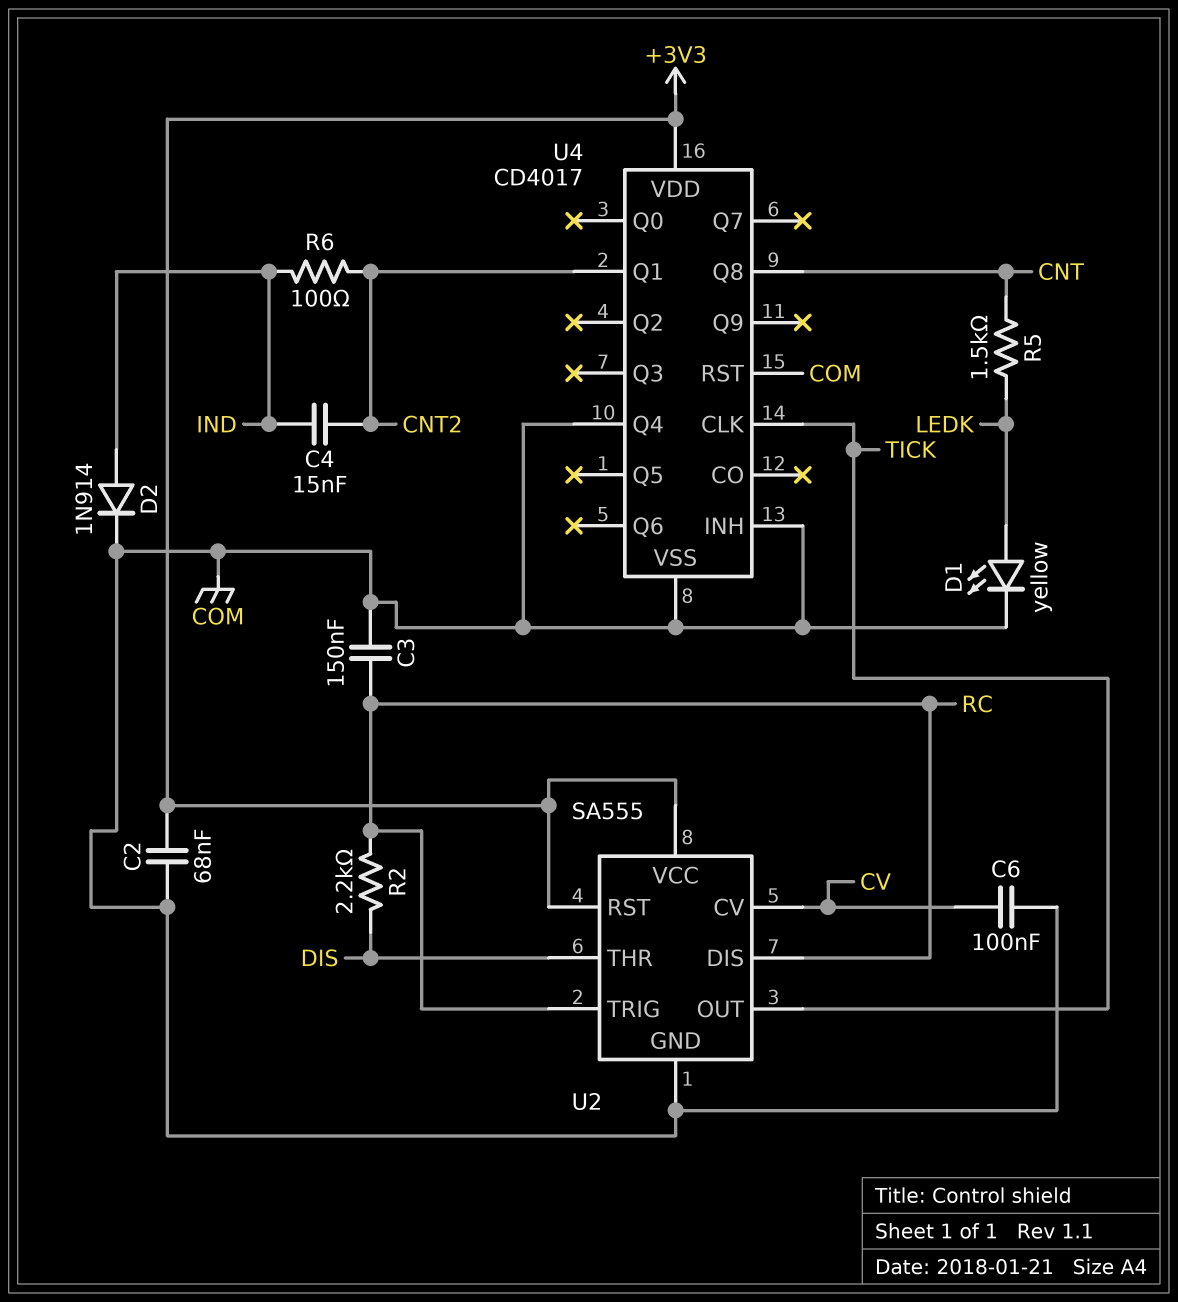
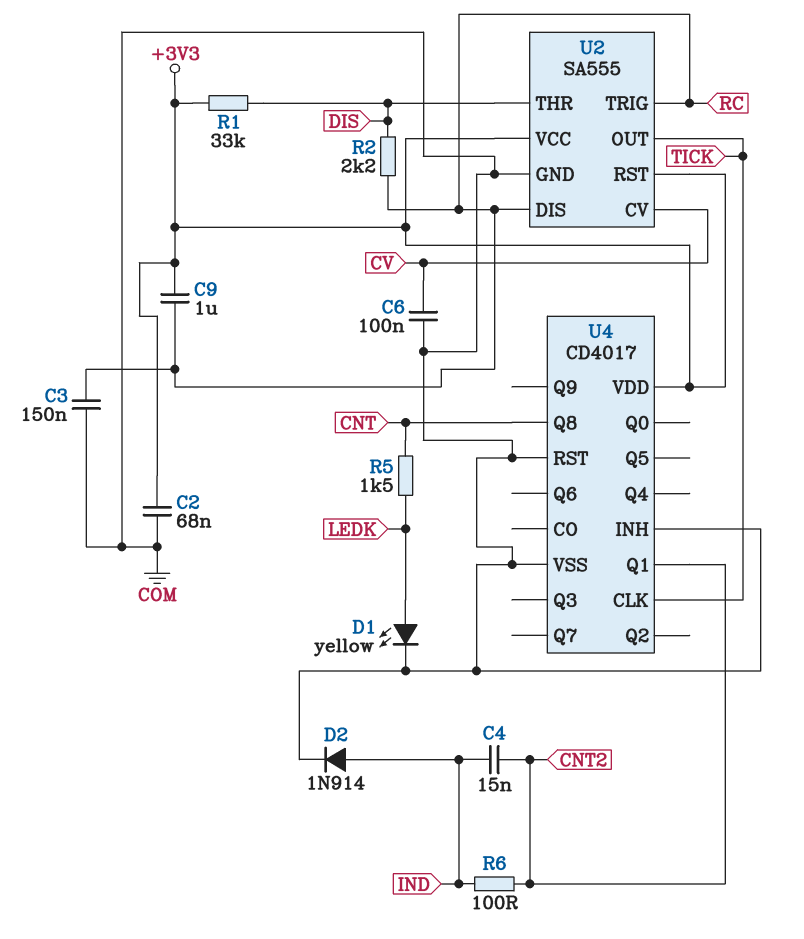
C9: none -> 1uF (+3V3, RC)
R1: none -> 33k (+3V3, DIS)
U4 pin Q4: COM -> none

